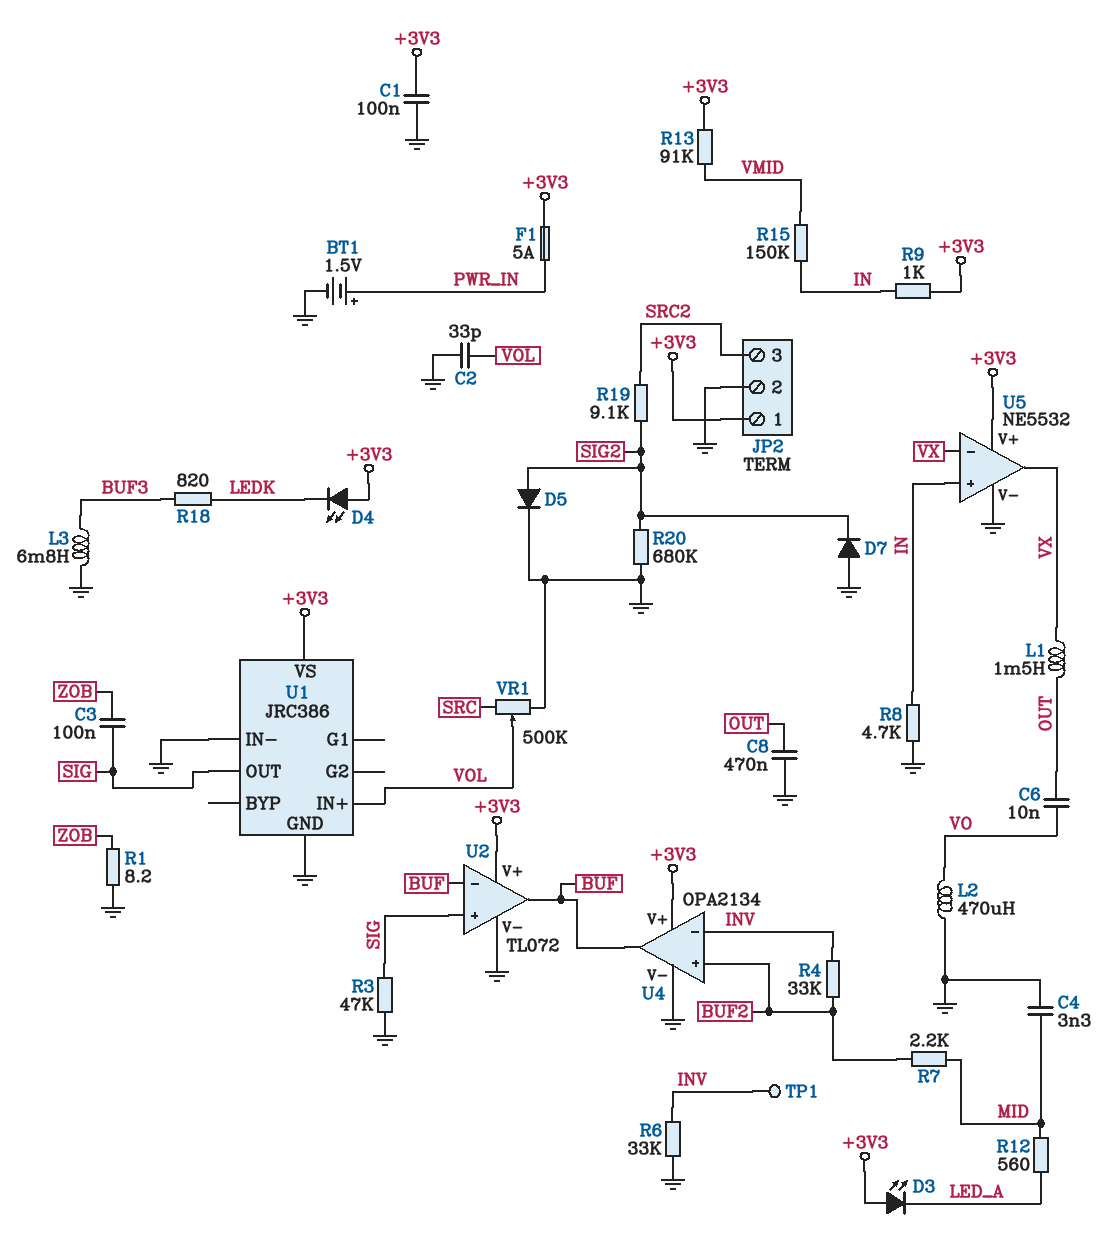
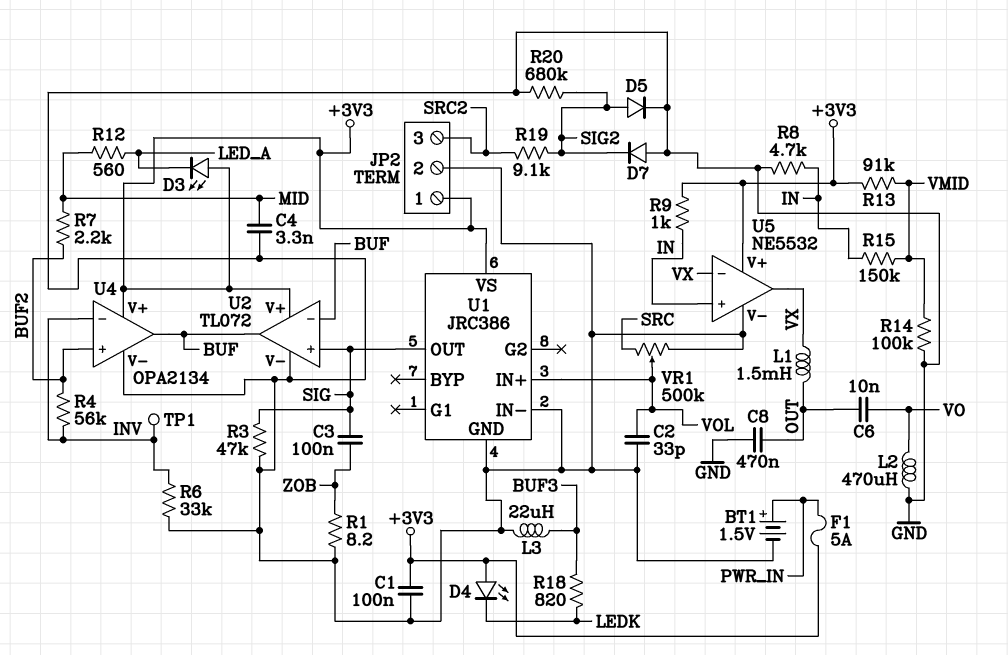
L3: 6.8mH (BUF3, GND) -> 22uH (BUF3, GND)
R4: 33k (BUF2, INV) -> 56k (BUF2, INV)
R14: none -> 100k (GND, VMID)

